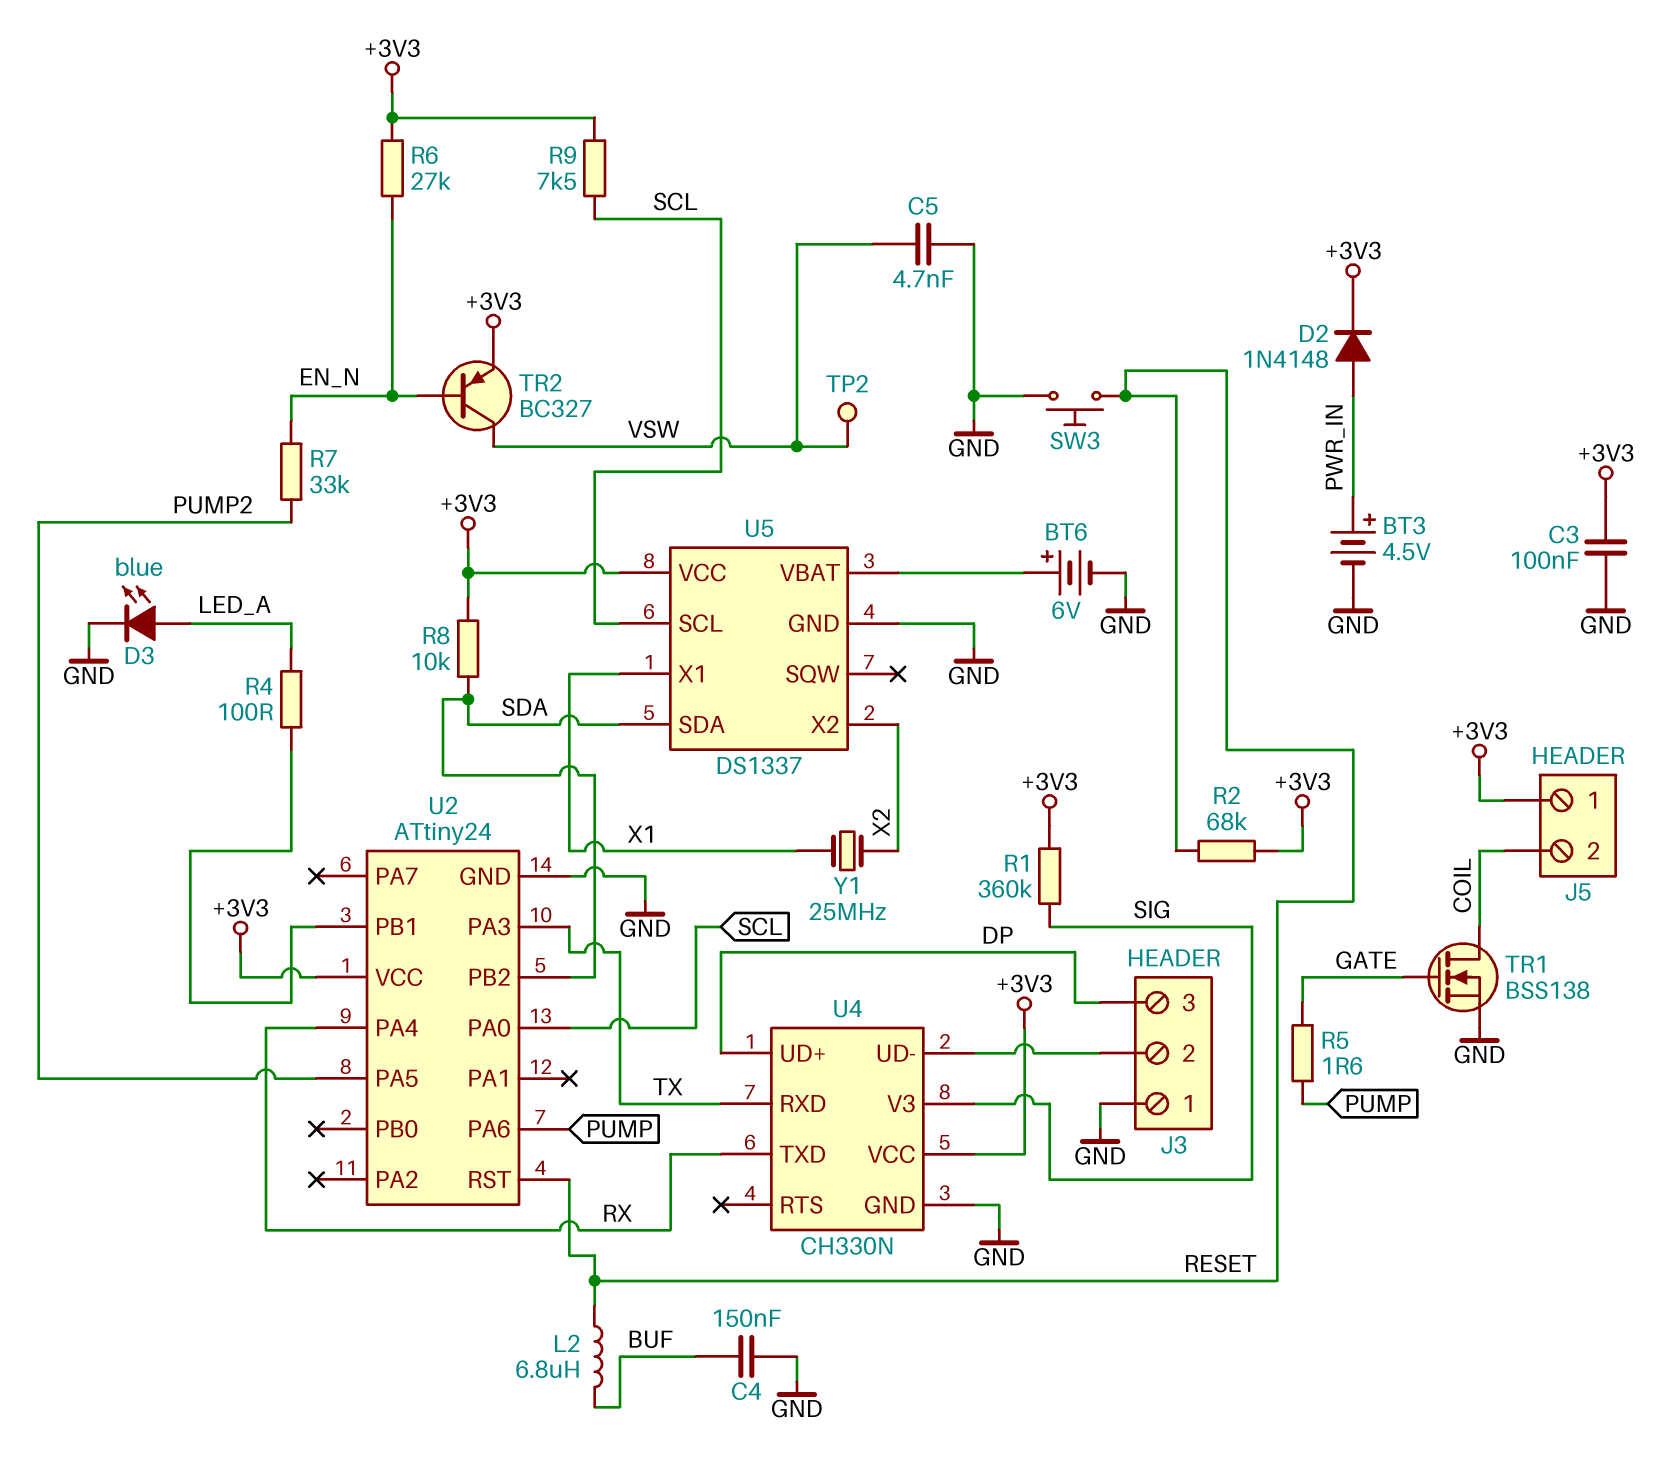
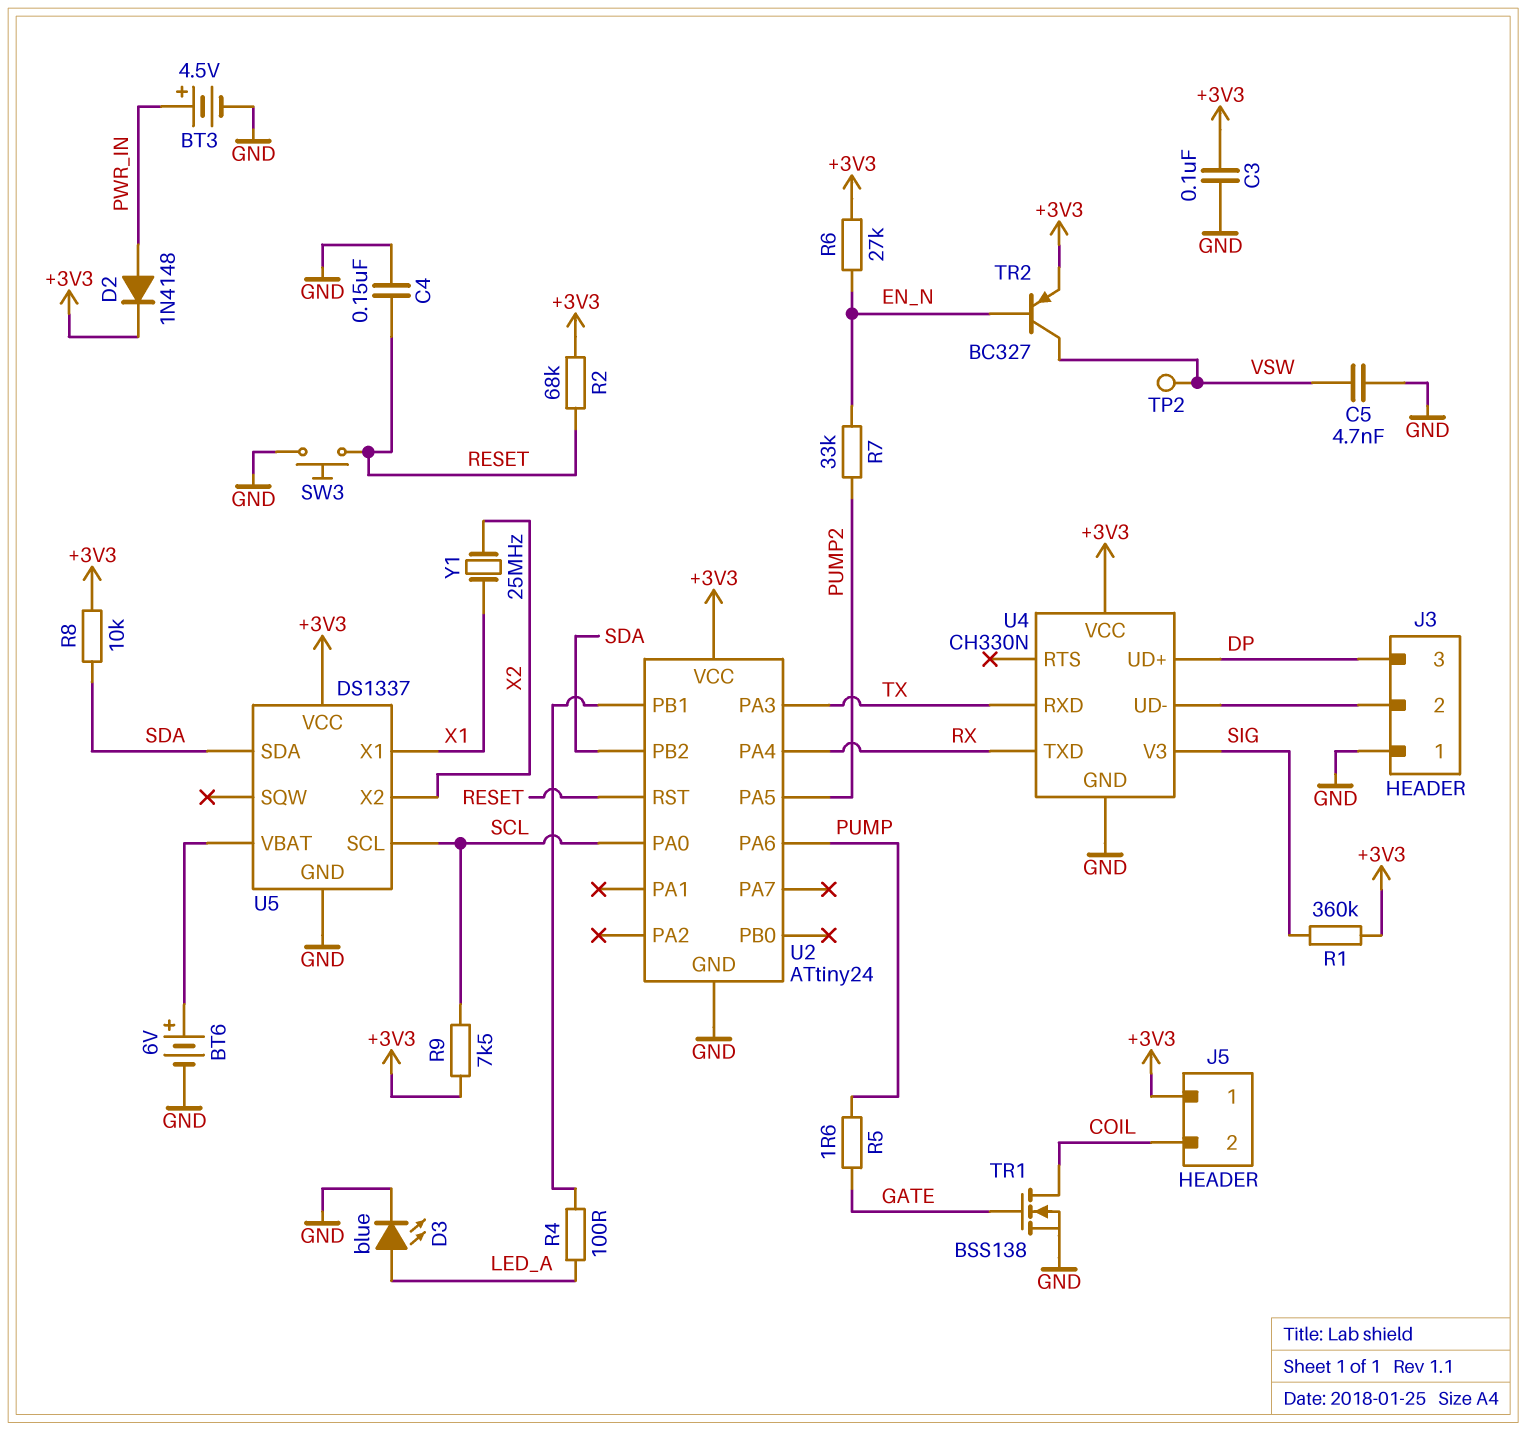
C4: 150nF (BUF, GND) -> 150nF (GND, RESET)
L2: 6.8uH (BUF, RESET) -> none

